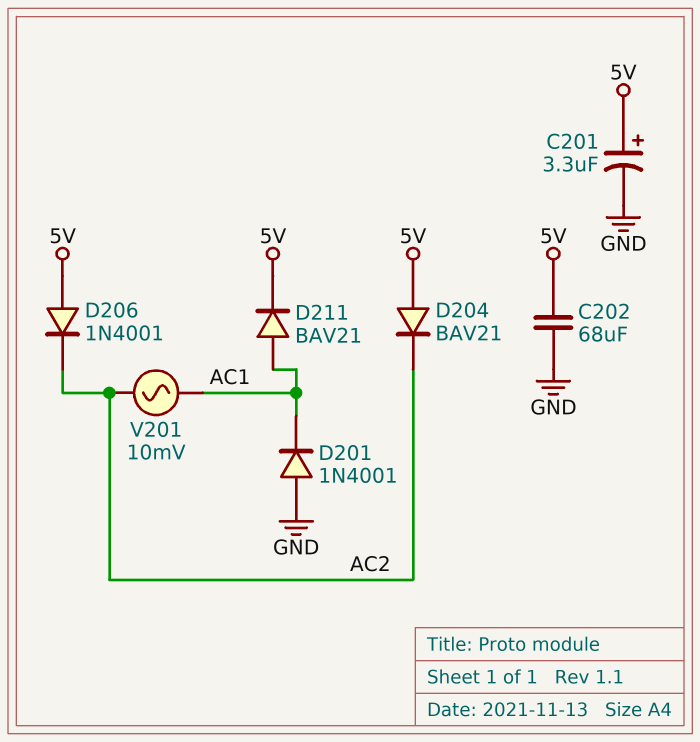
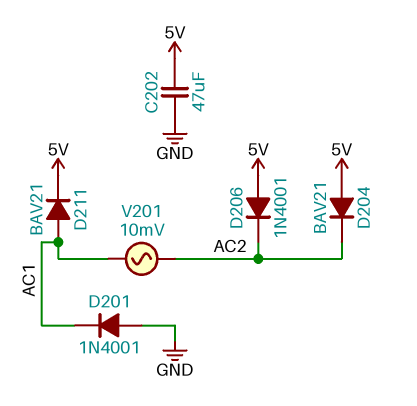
C201: 3.3uF (plus 5V, minus GND) -> none
C202: 68uF (5V, GND) -> 47uF (5V, GND)

